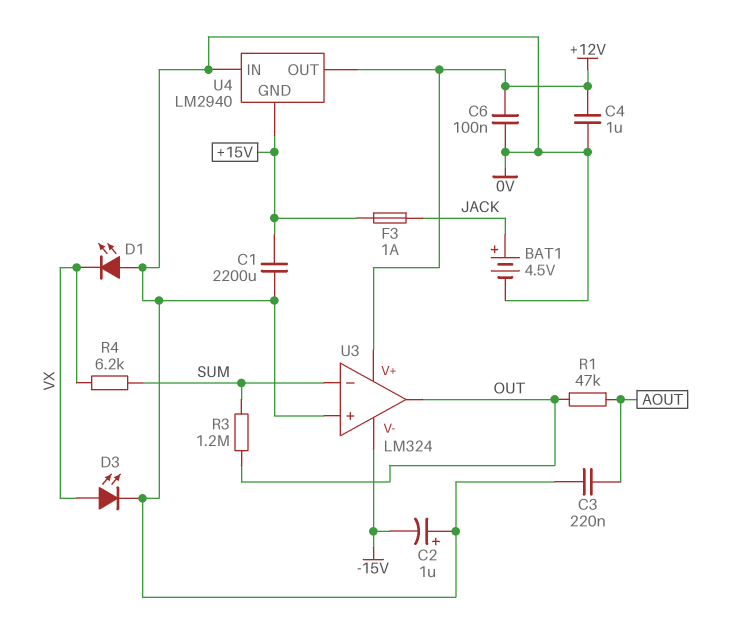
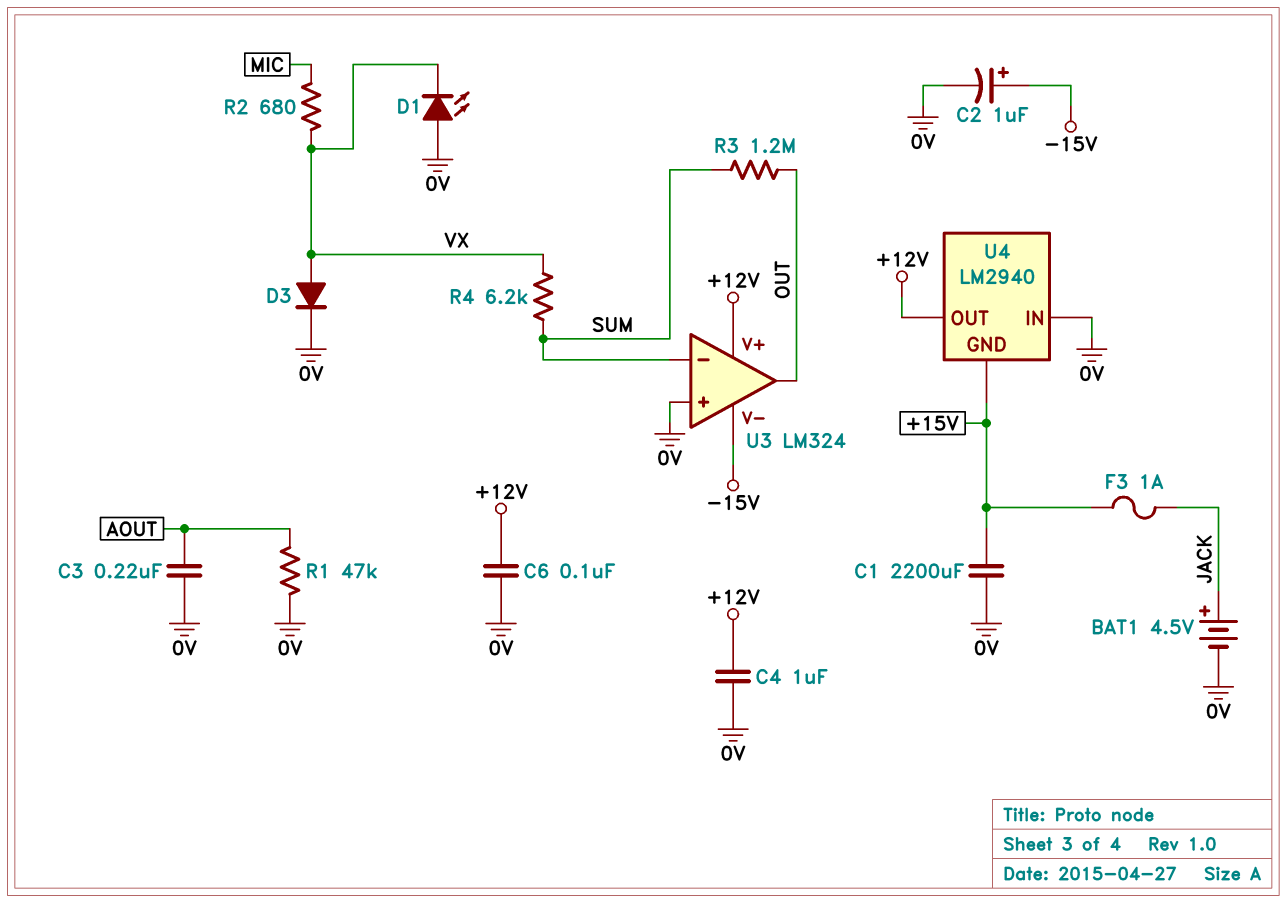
C2: 1uF (plus 0V, minus -15V) -> 1uF (plus -15V, minus 0V)
D3: LED (A VX, K 0V) -> diode (A VX, K 0V)
R1: 47k (AOUT, OUT) -> 47k (0V, AOUT)
R2: none -> 680 (MIC, VX)

